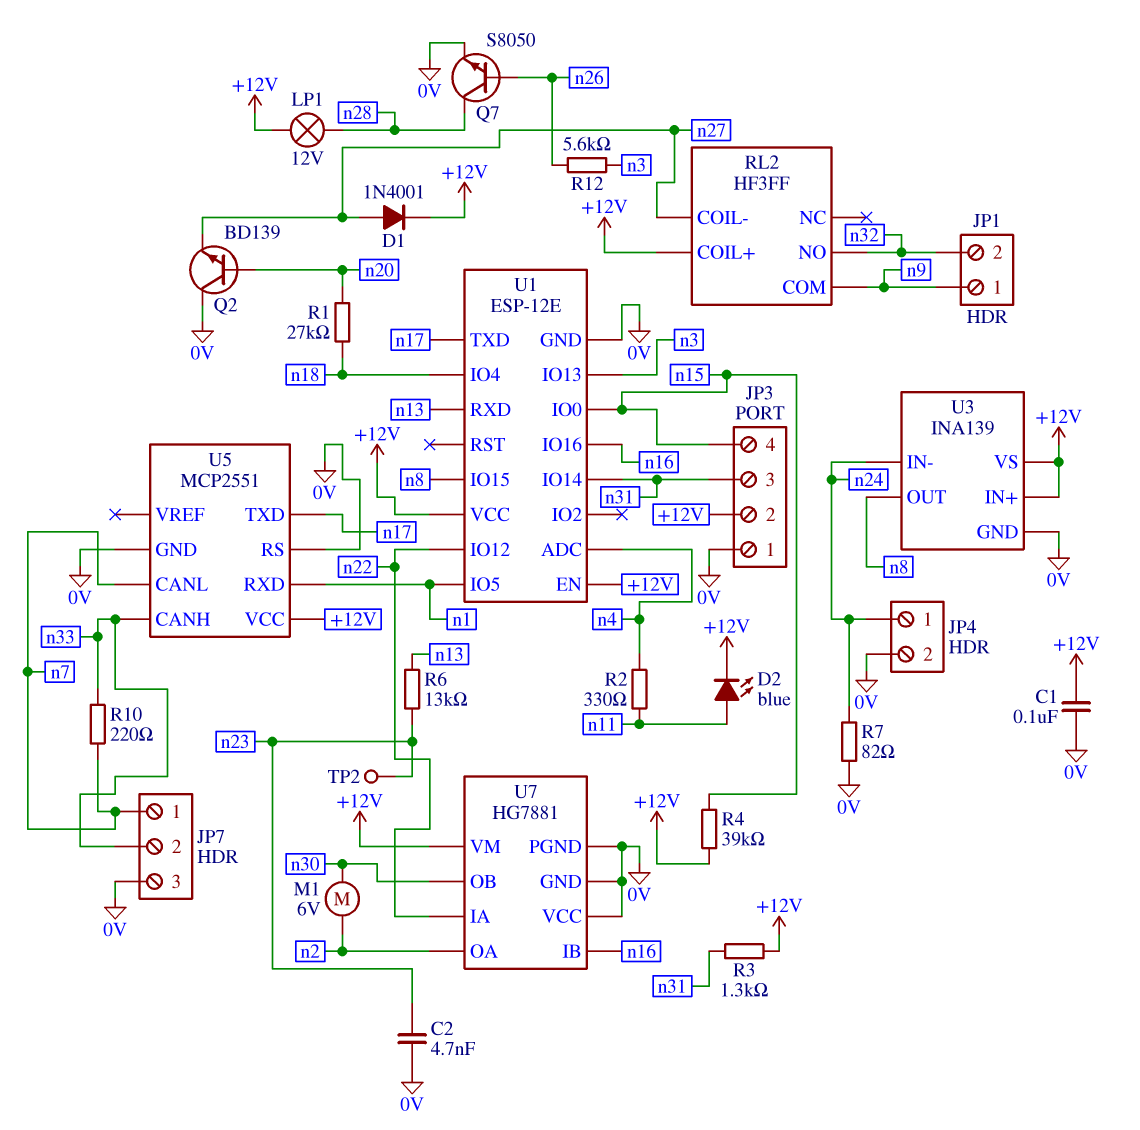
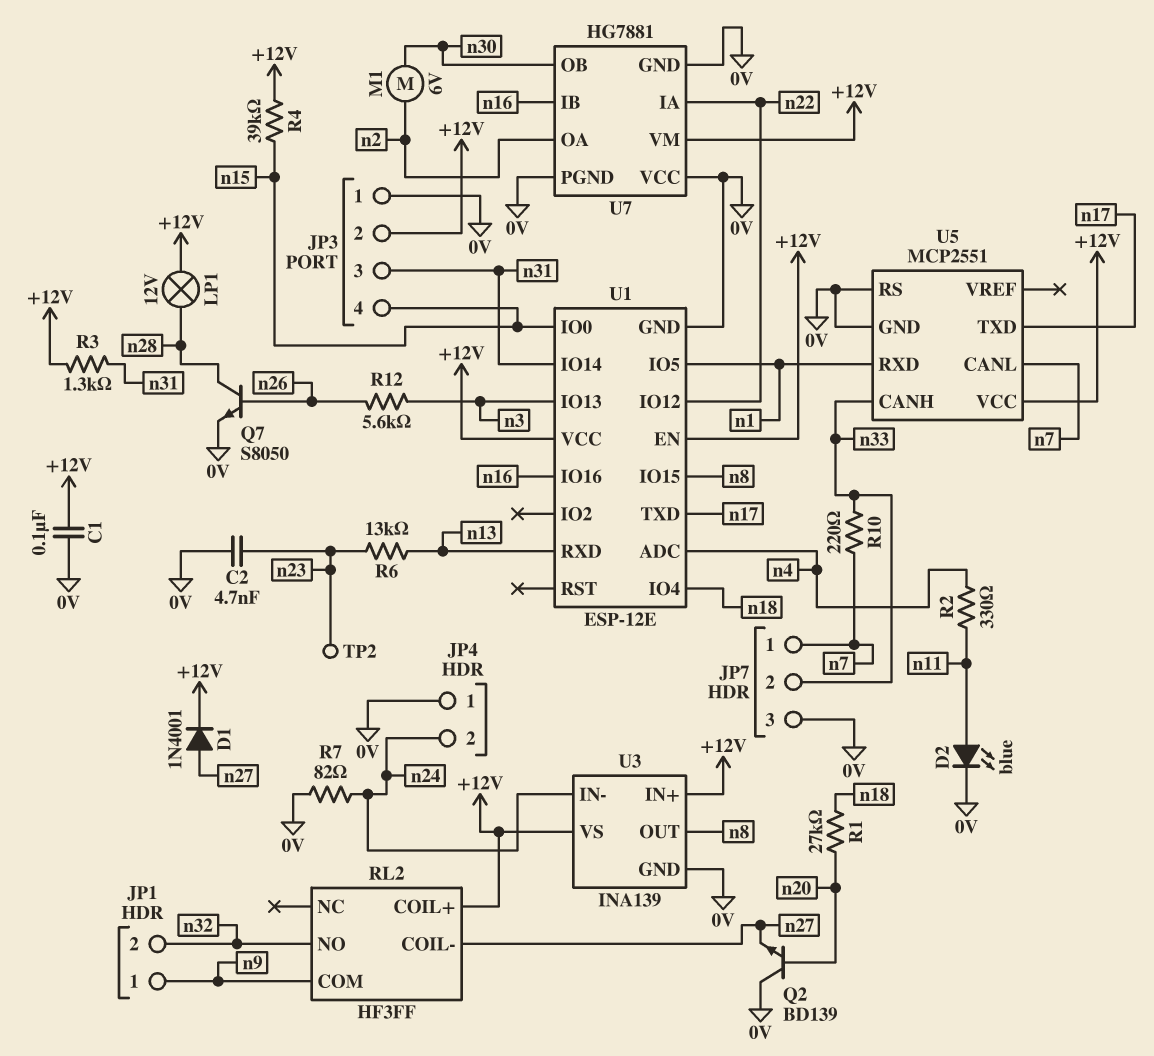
D2: LED blue (A n11, K +12V) -> LED blue (A n11, K 0V)
JP4 pin 1: n24 -> 0V
JP4 pin 2: 0V -> n24

